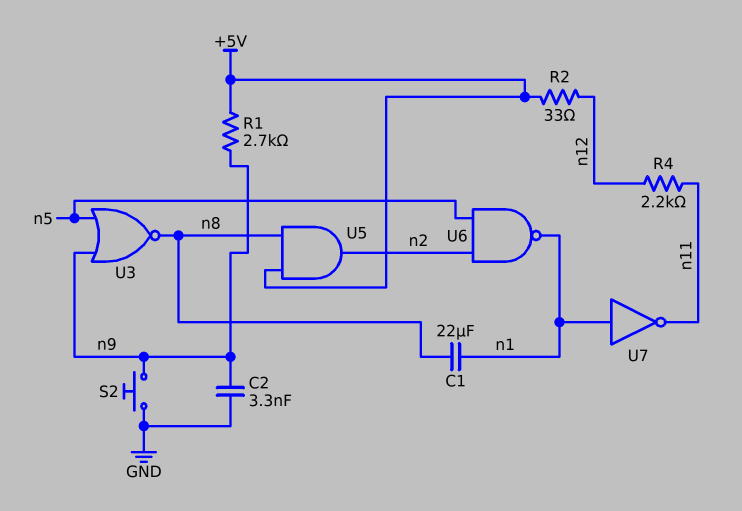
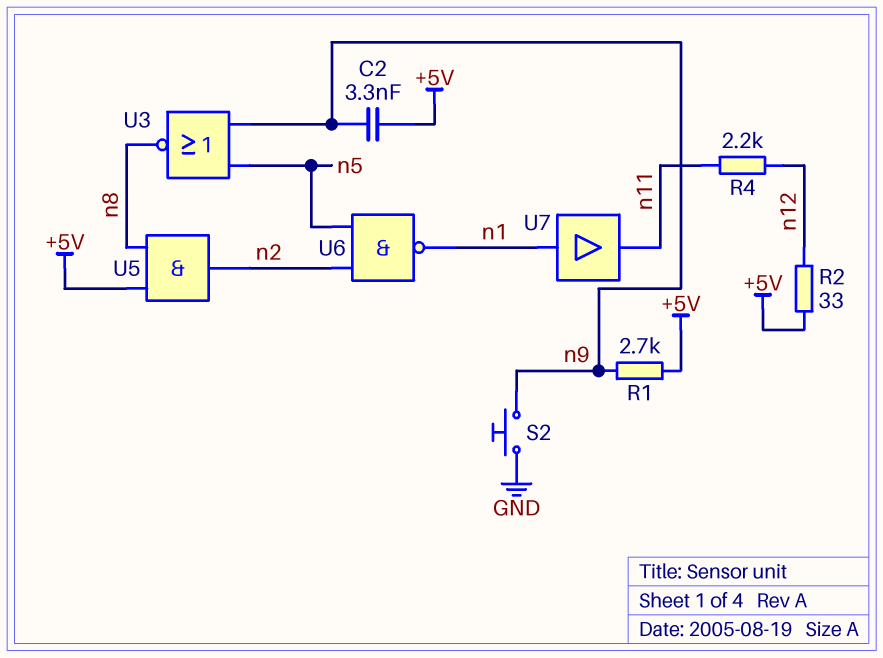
C1: 22uF (n1, n8) -> none
C2: 3.3nF (GND, n9) -> 3.3nF (+5V, n9)
U7: NOT (in n1, out n11) -> buffer (in n1, out n11)

